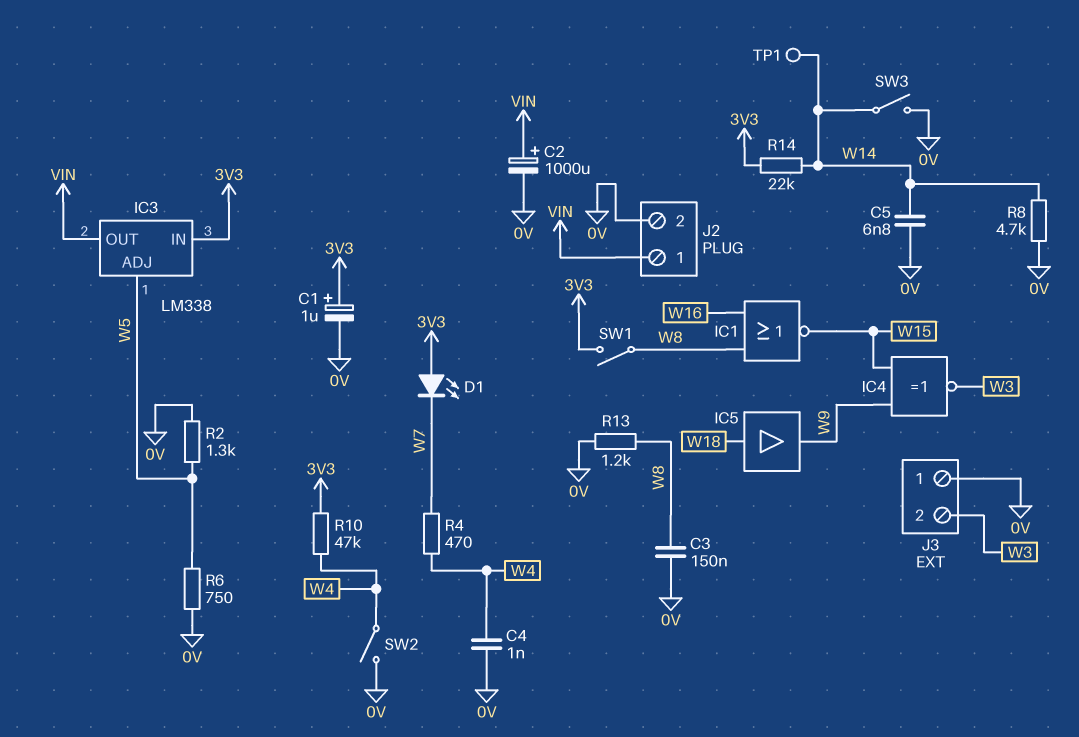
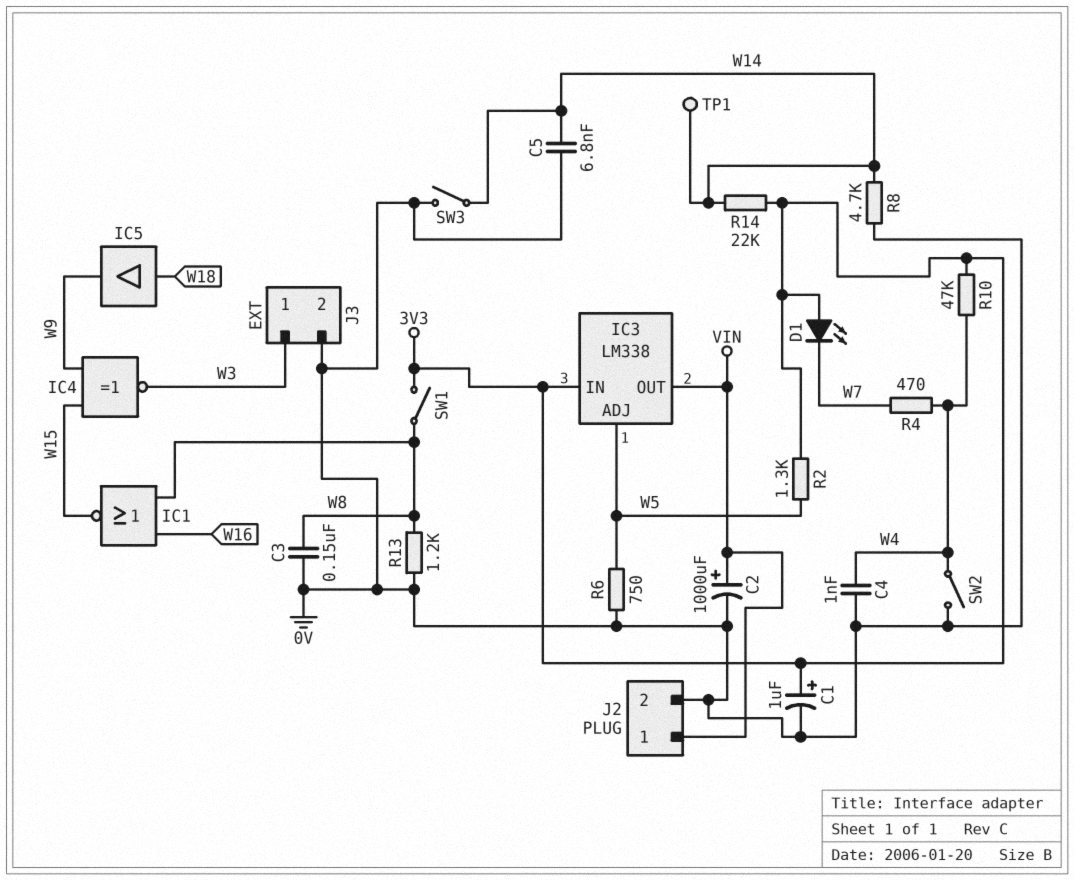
J3 pin 1: 0V -> W3
J3 pin 2: W3 -> 0V
R2: 1.3k (0V, W5) -> 1.3k (3V3, W5)

